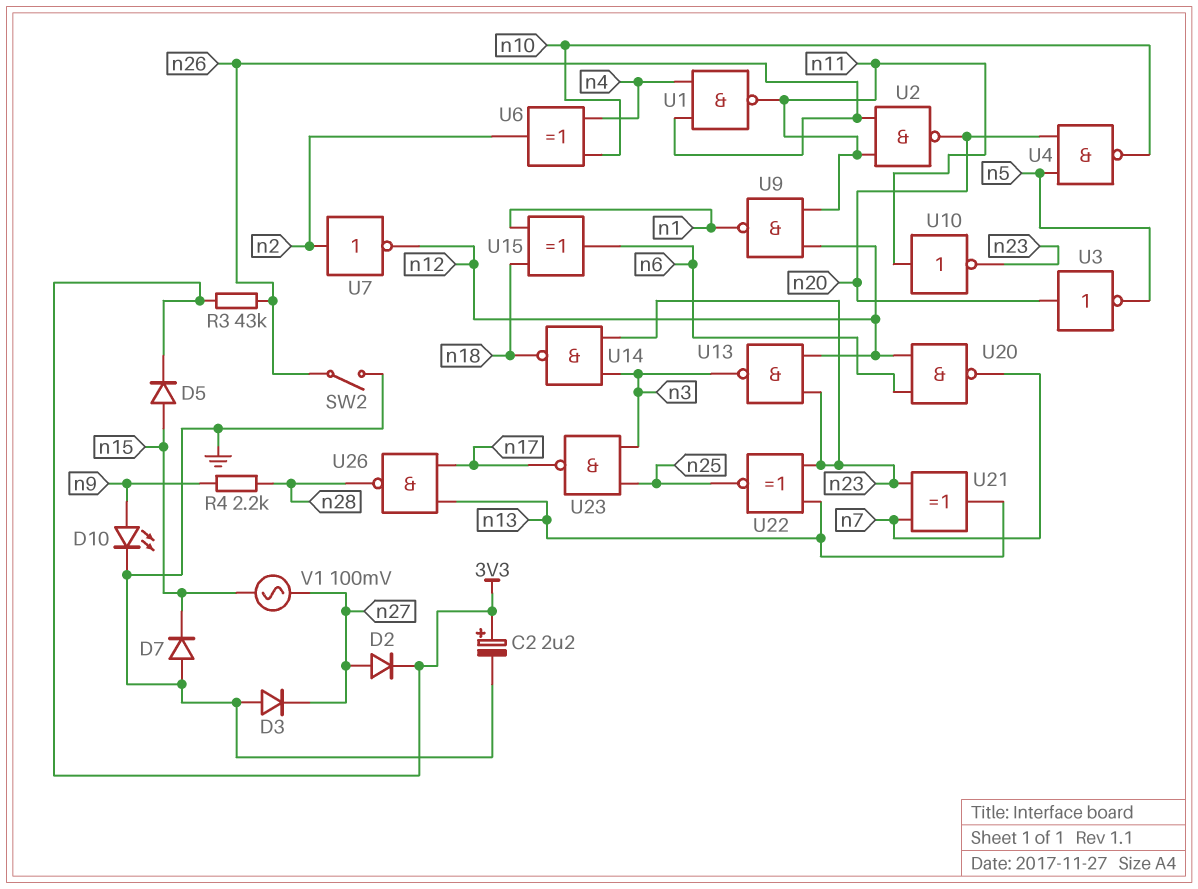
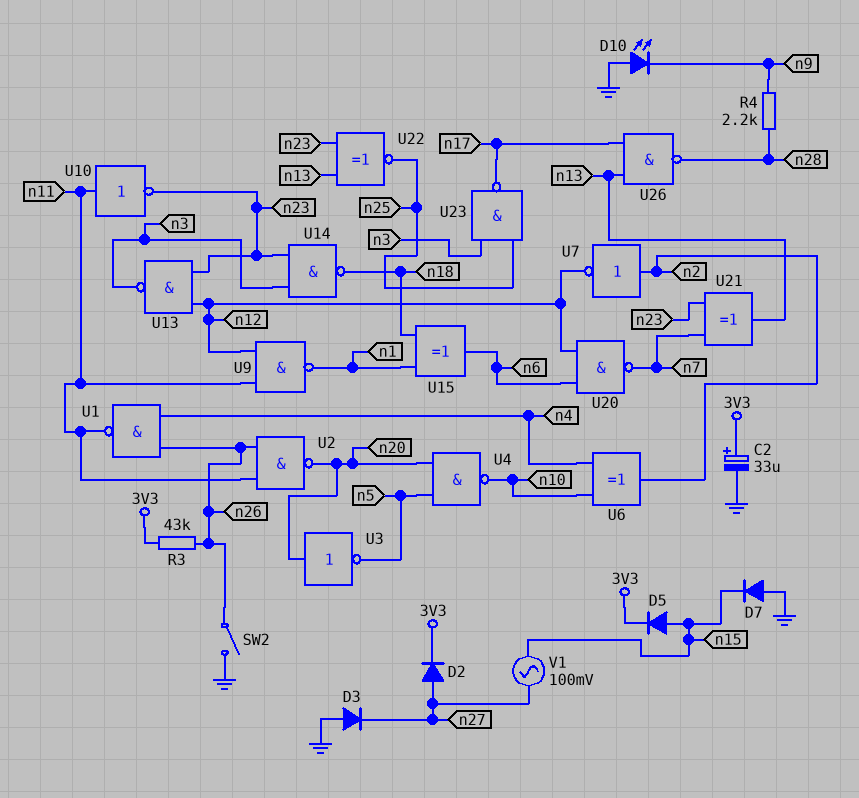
C2: 2.2uF (plus 3V3, minus GND) -> 33uF (plus 3V3, minus GND)
D10: LED (A n9, K GND) -> LED (A GND, K n9)

